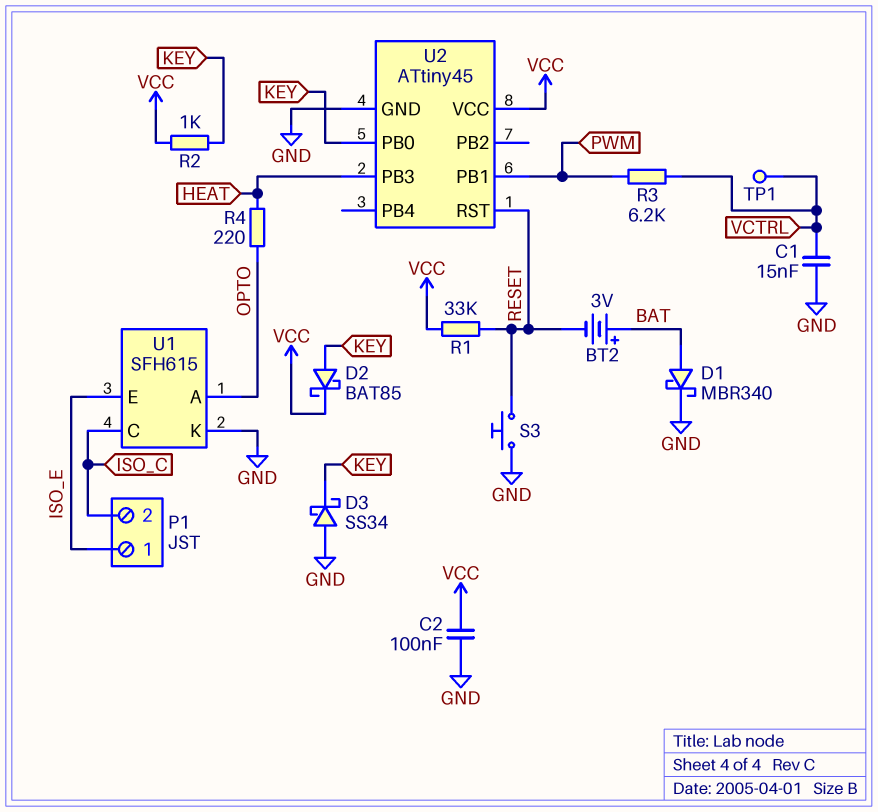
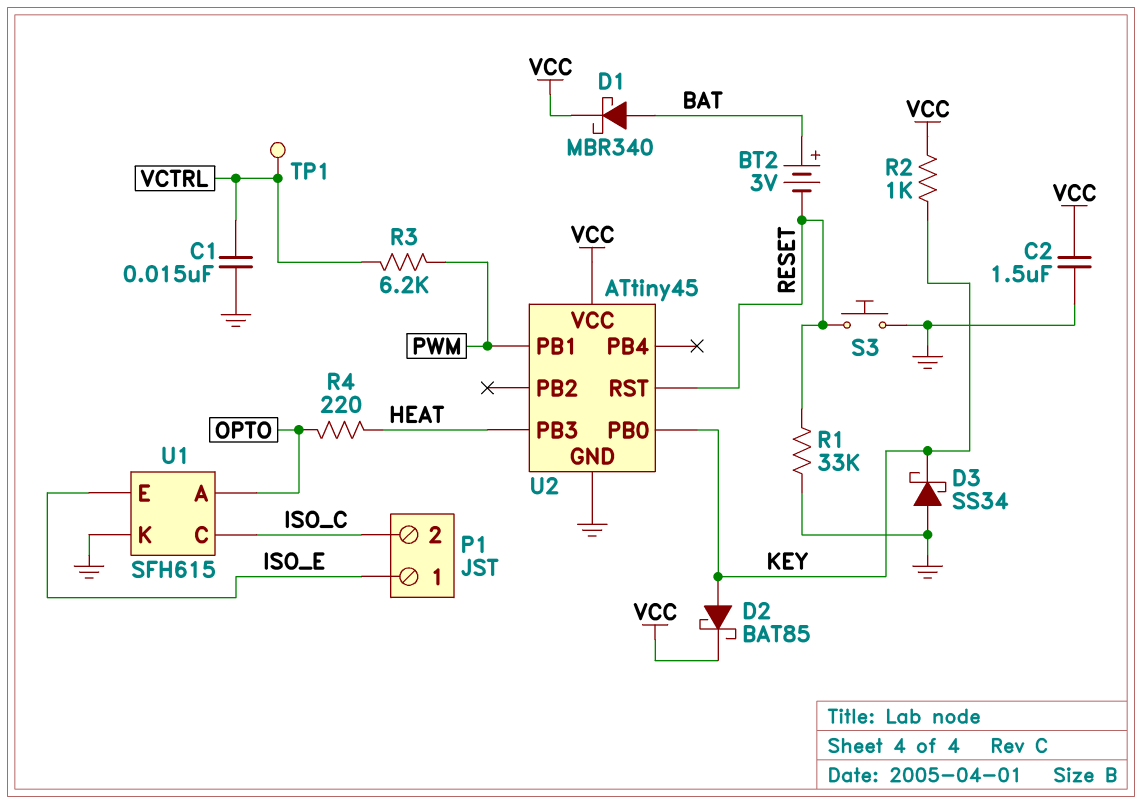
C2: 100nF (GND, VCC) -> 1.5uF (GND, VCC)
D1: schottky MBR340 (A BAT, K GND) -> schottky MBR340 (A BAT, K VCC)
R1: 33k (RESET, VCC) -> 33k (GND, RESET)

